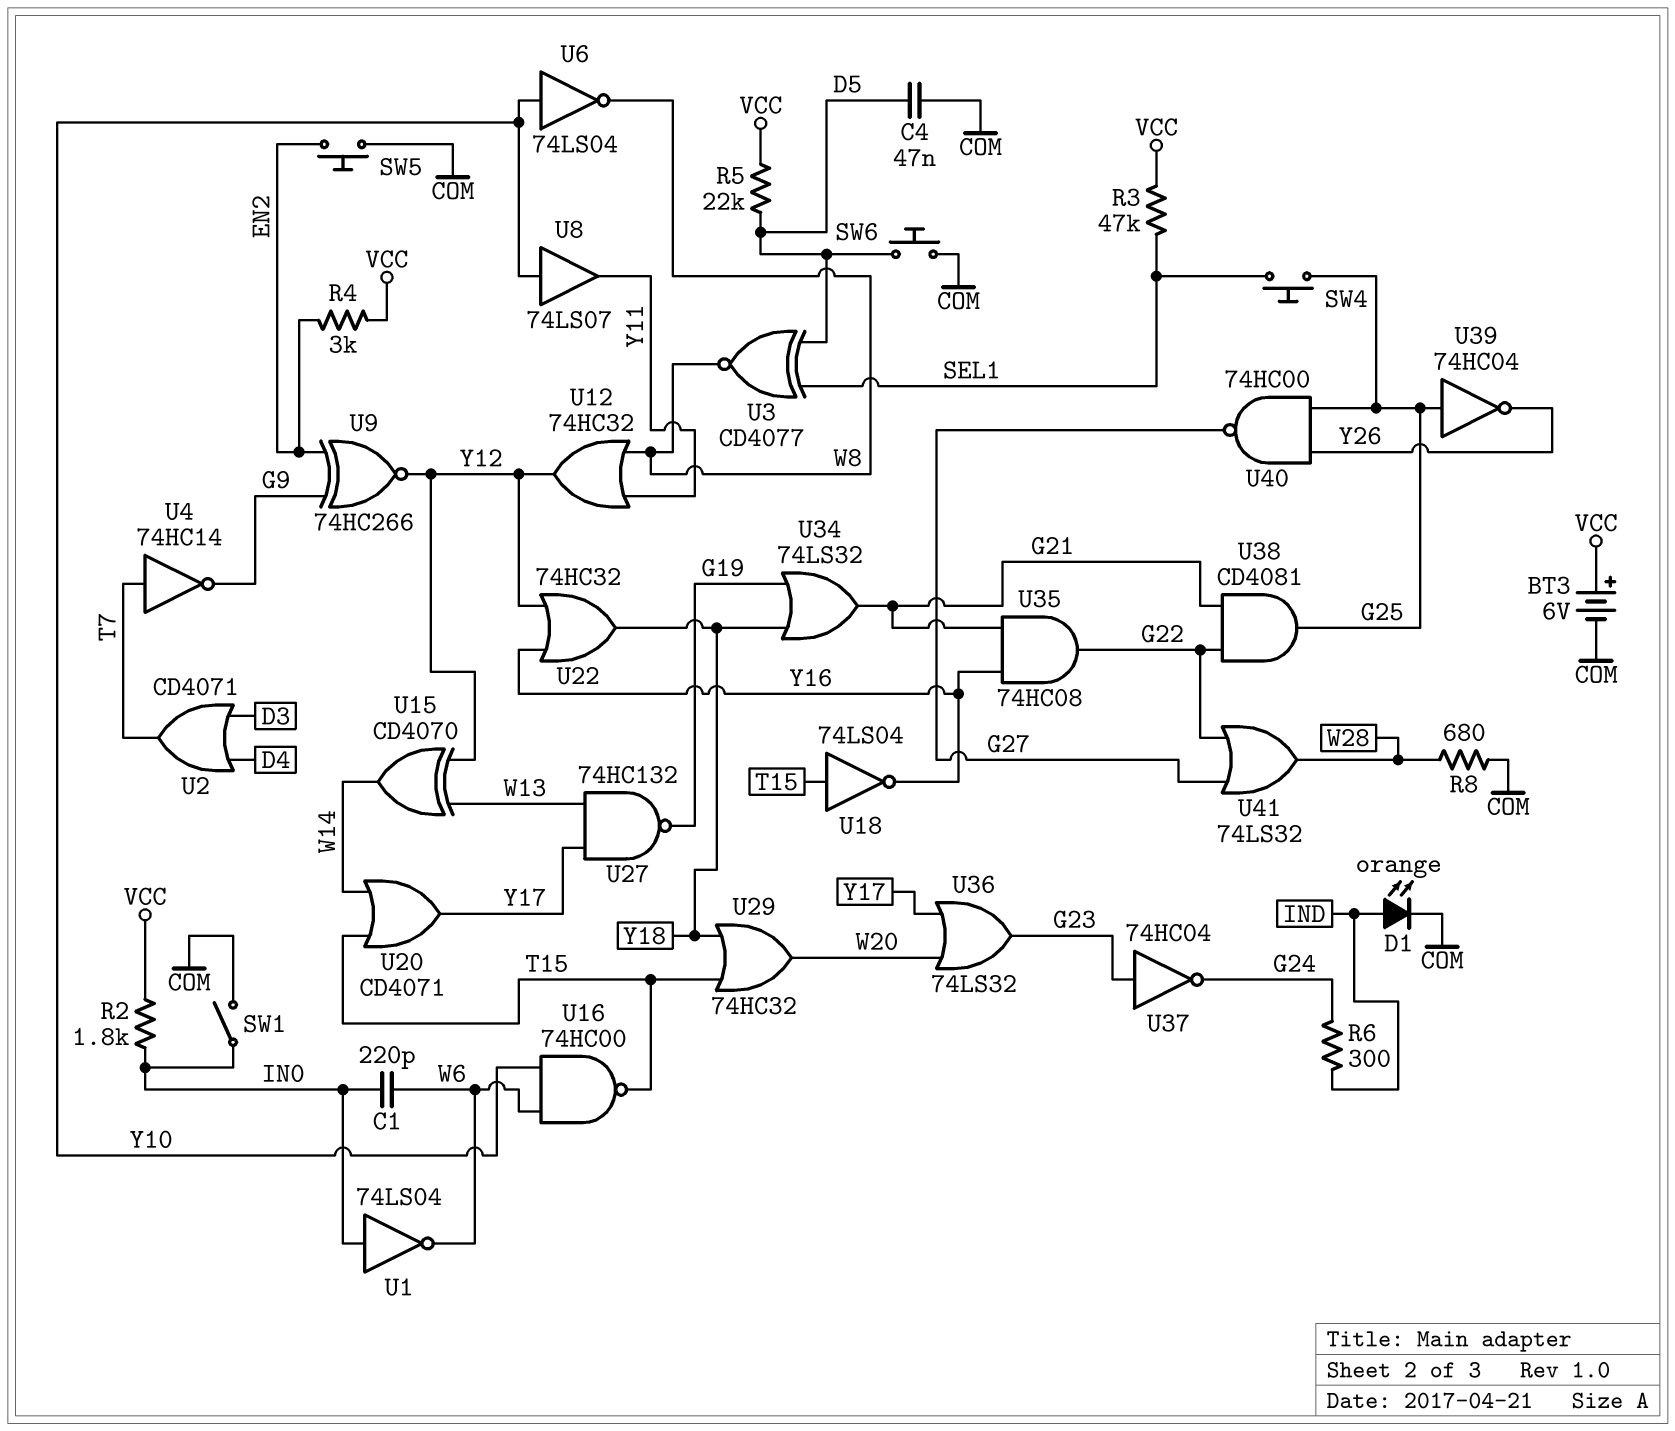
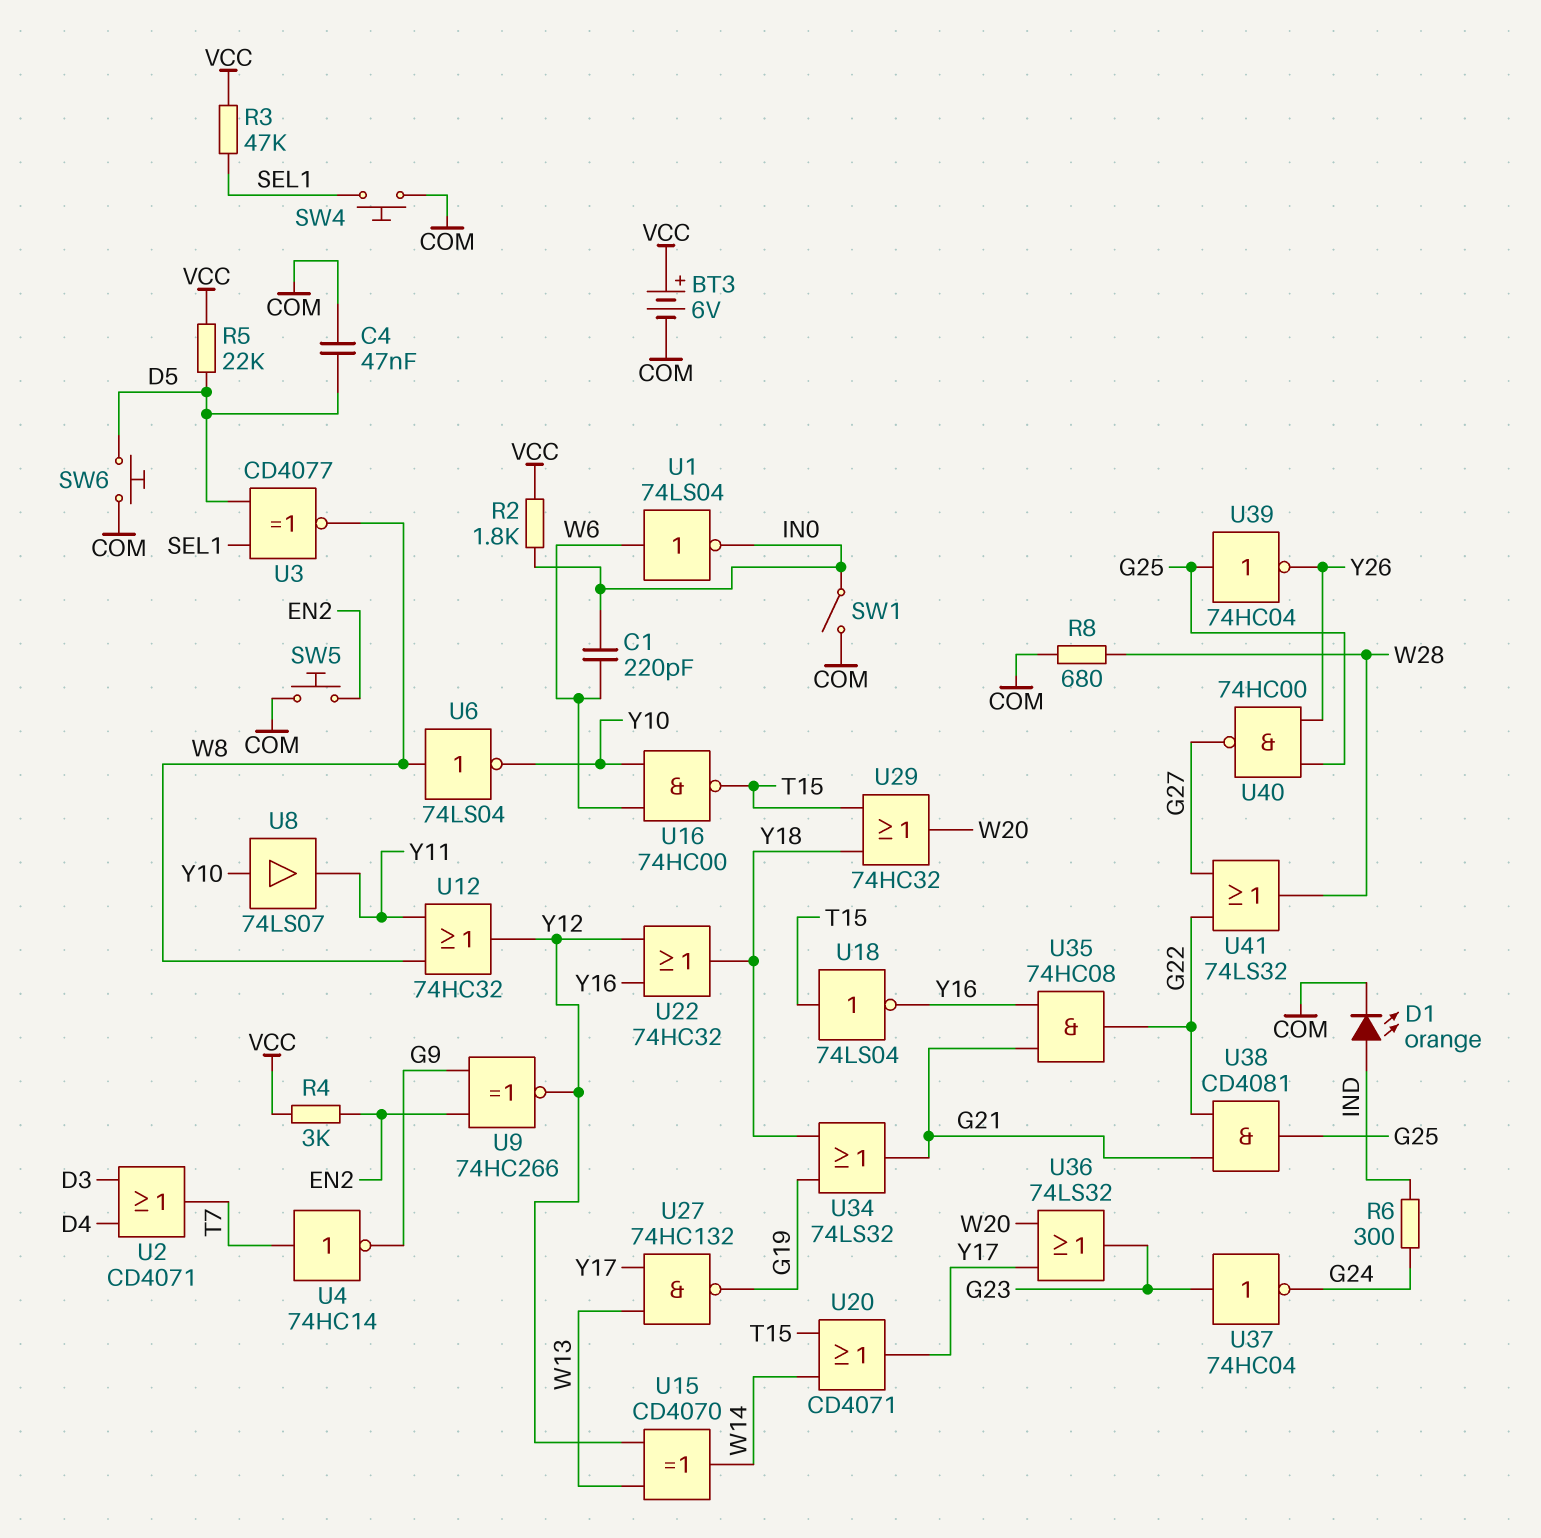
SW4: button (G25, SEL1) -> button (COM, SEL1)
U1: NOT 74LS04 (in IN0, out W6) -> NOT 74LS04 (in W6, out IN0)
U6: NOT 74LS04 (in Y10, out W8) -> NOT 74LS04 (in W8, out Y10)

